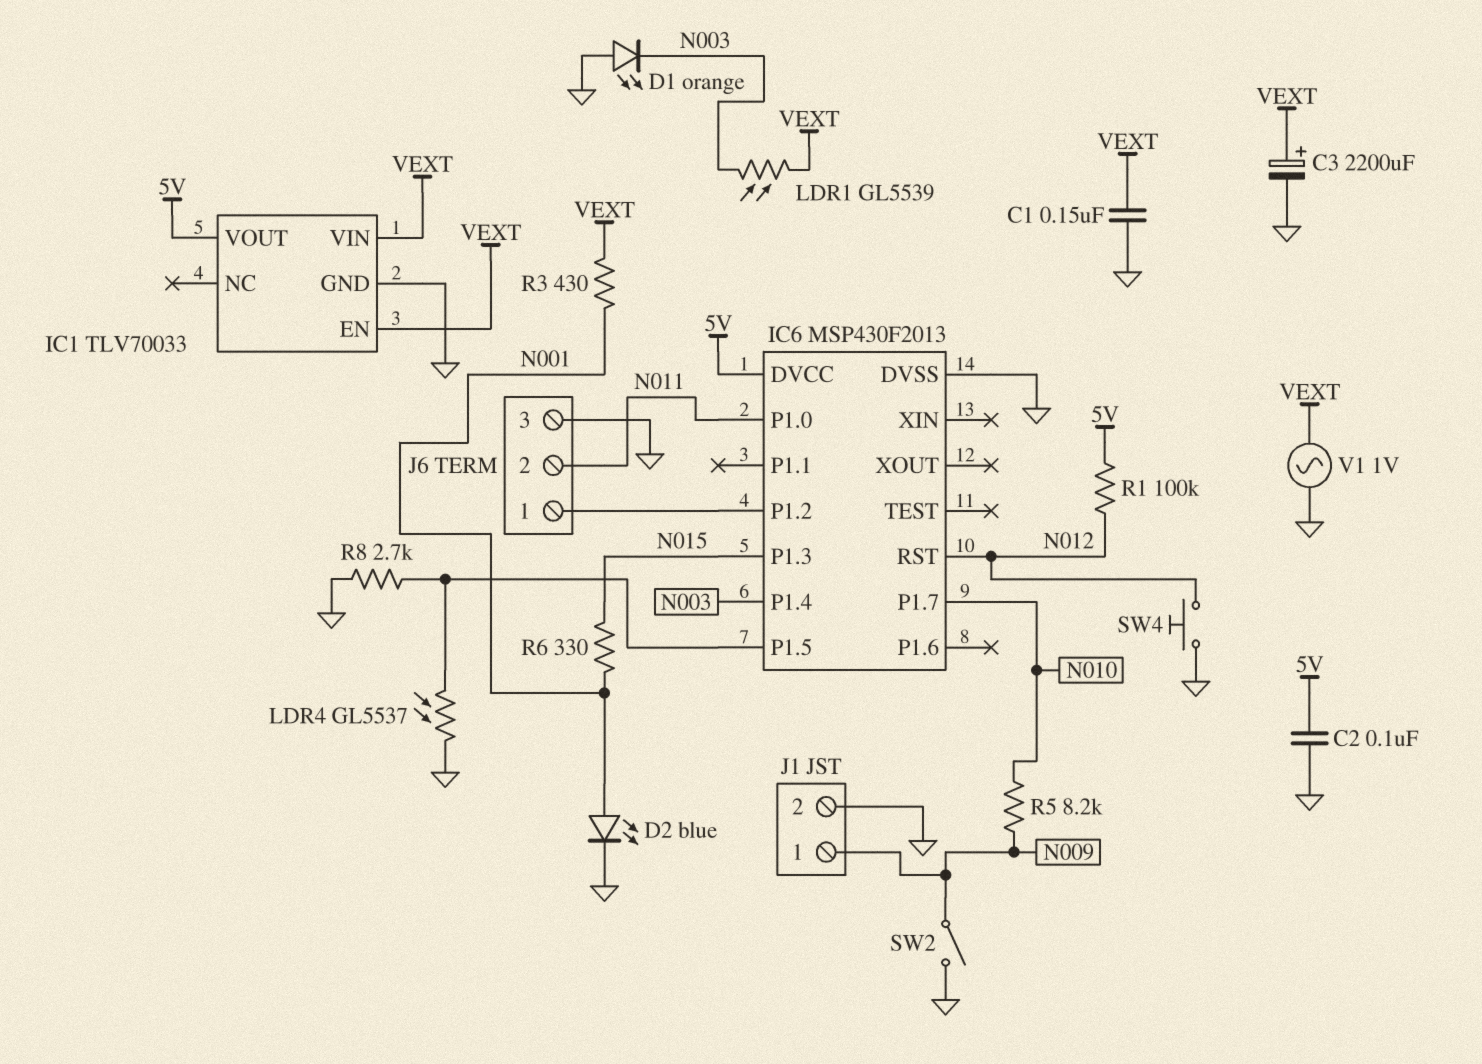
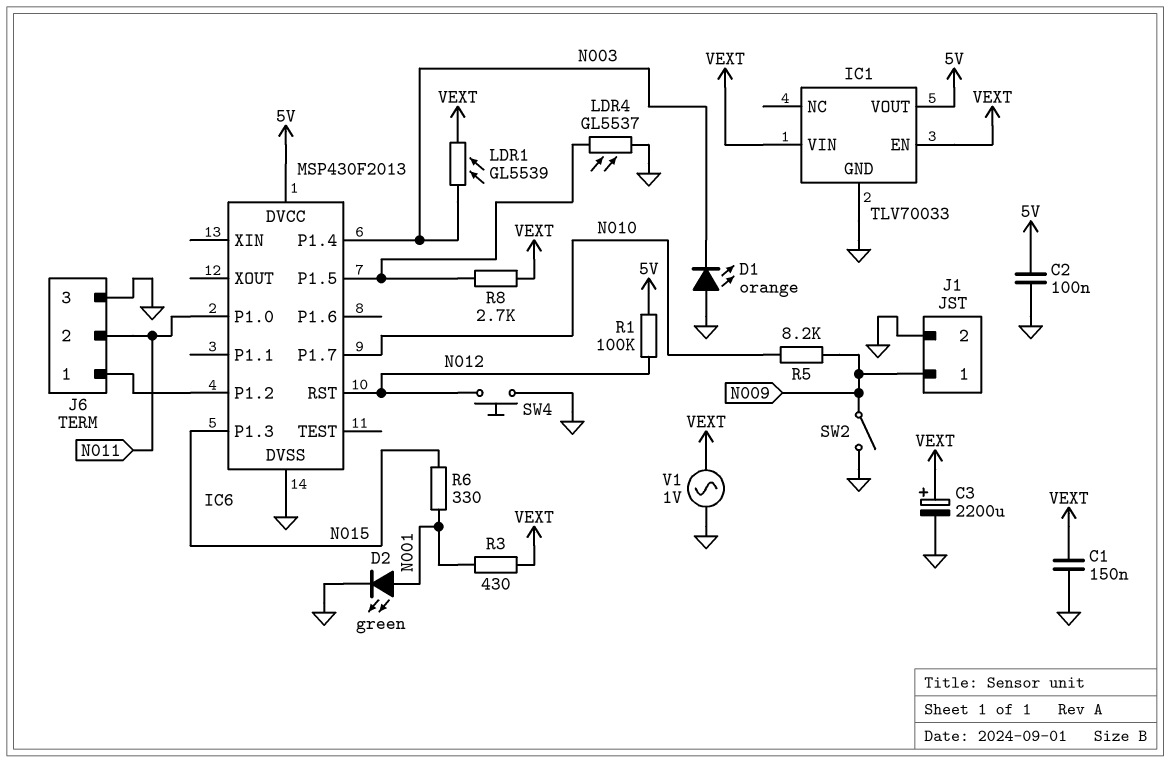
D2: LED blue (A N001, K GND) -> LED green (A N001, K GND)
R8: 2.7k (GND, IC6/P1.5) -> 2.7k (IC6/P1.5, VEXT)

